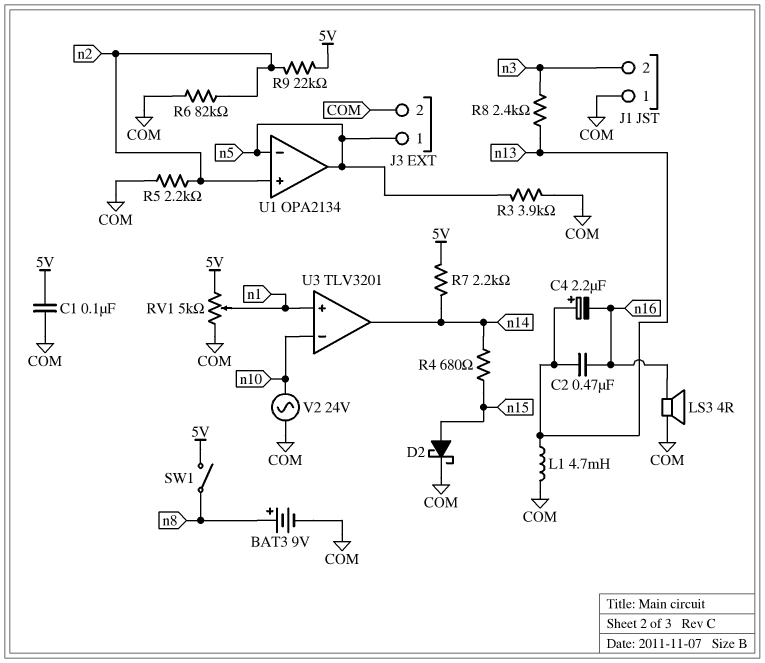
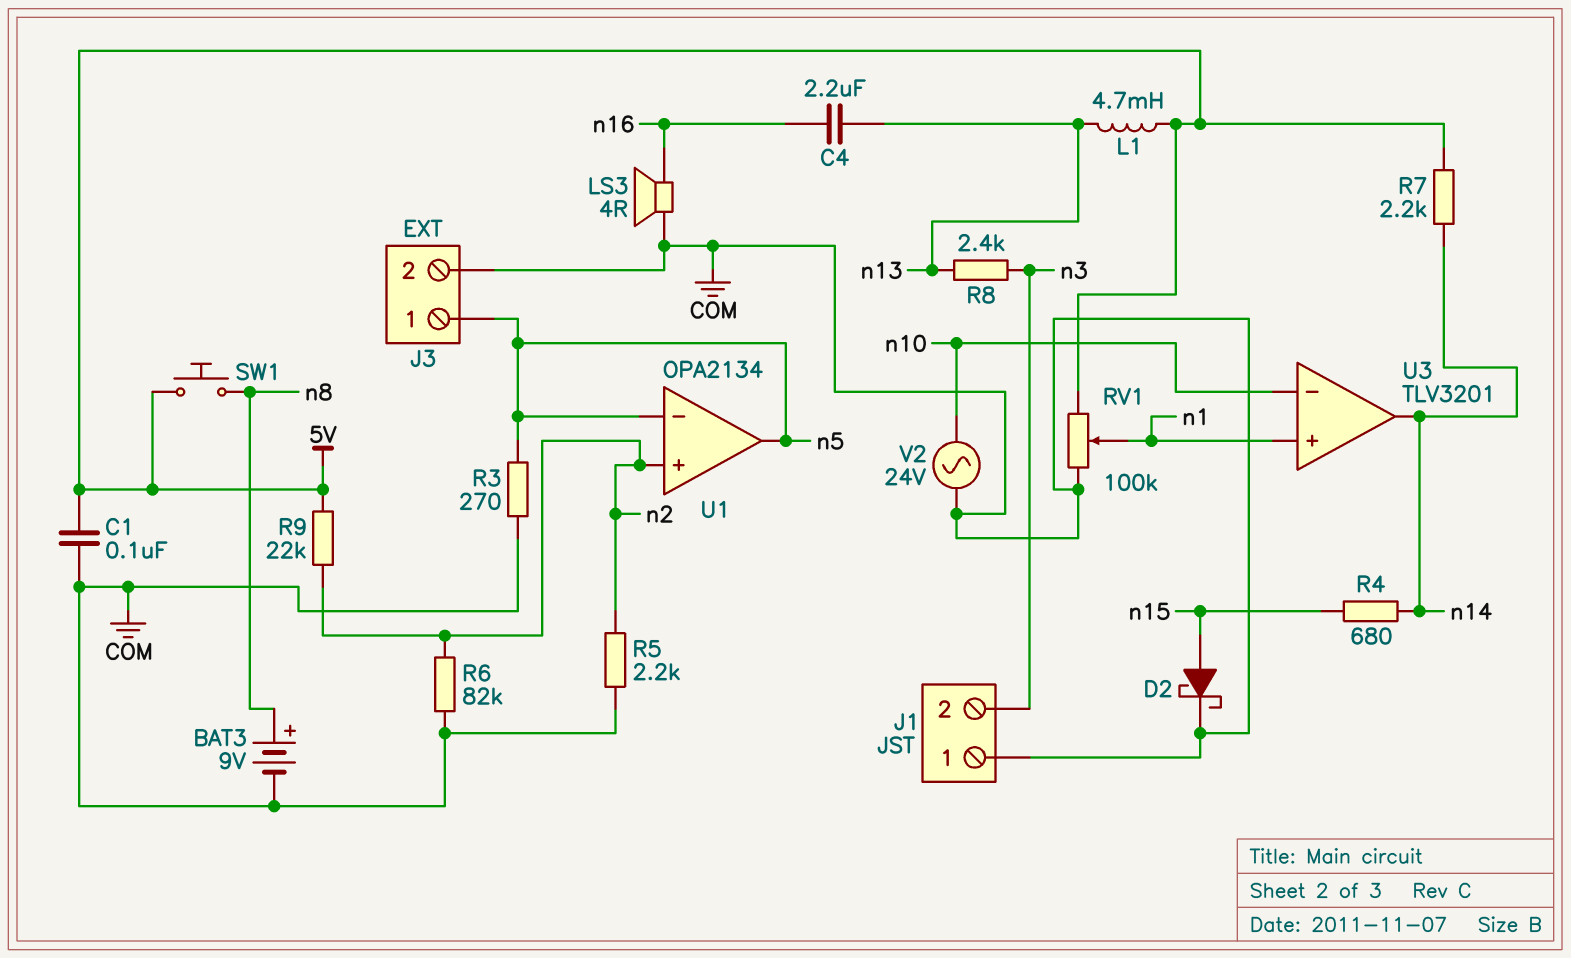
C2: 470nF (n13, n16) -> none
C4: 2.2uF (plus n13, minus n16) -> 2.2uF (n13, n16)
L1: 4.7mH (COM, n13) -> 4.7mH (5V, n13)
R3: 3.9k (COM, n5) -> 270 (COM, n5)
RV1: 5k (5V, COM, wiper n1) -> 100k (5V, COM, wiper n1)
SW1: switch (5V, n8) -> button (5V, n8)

